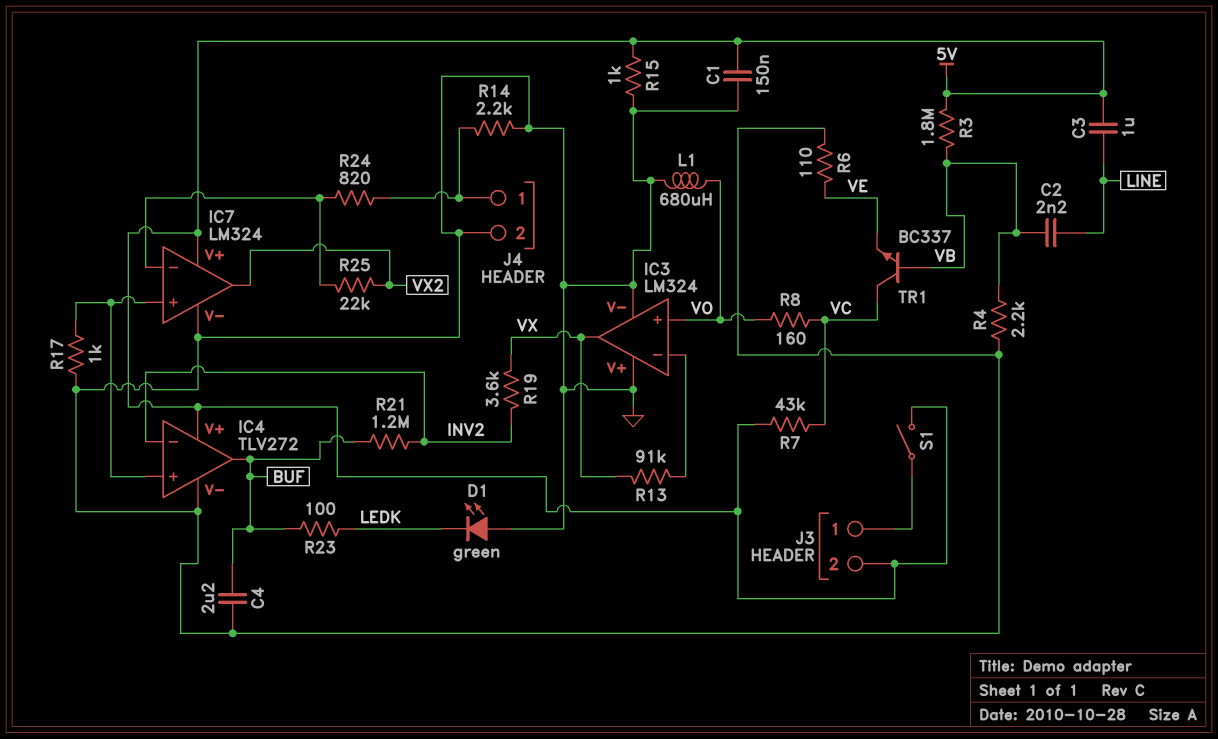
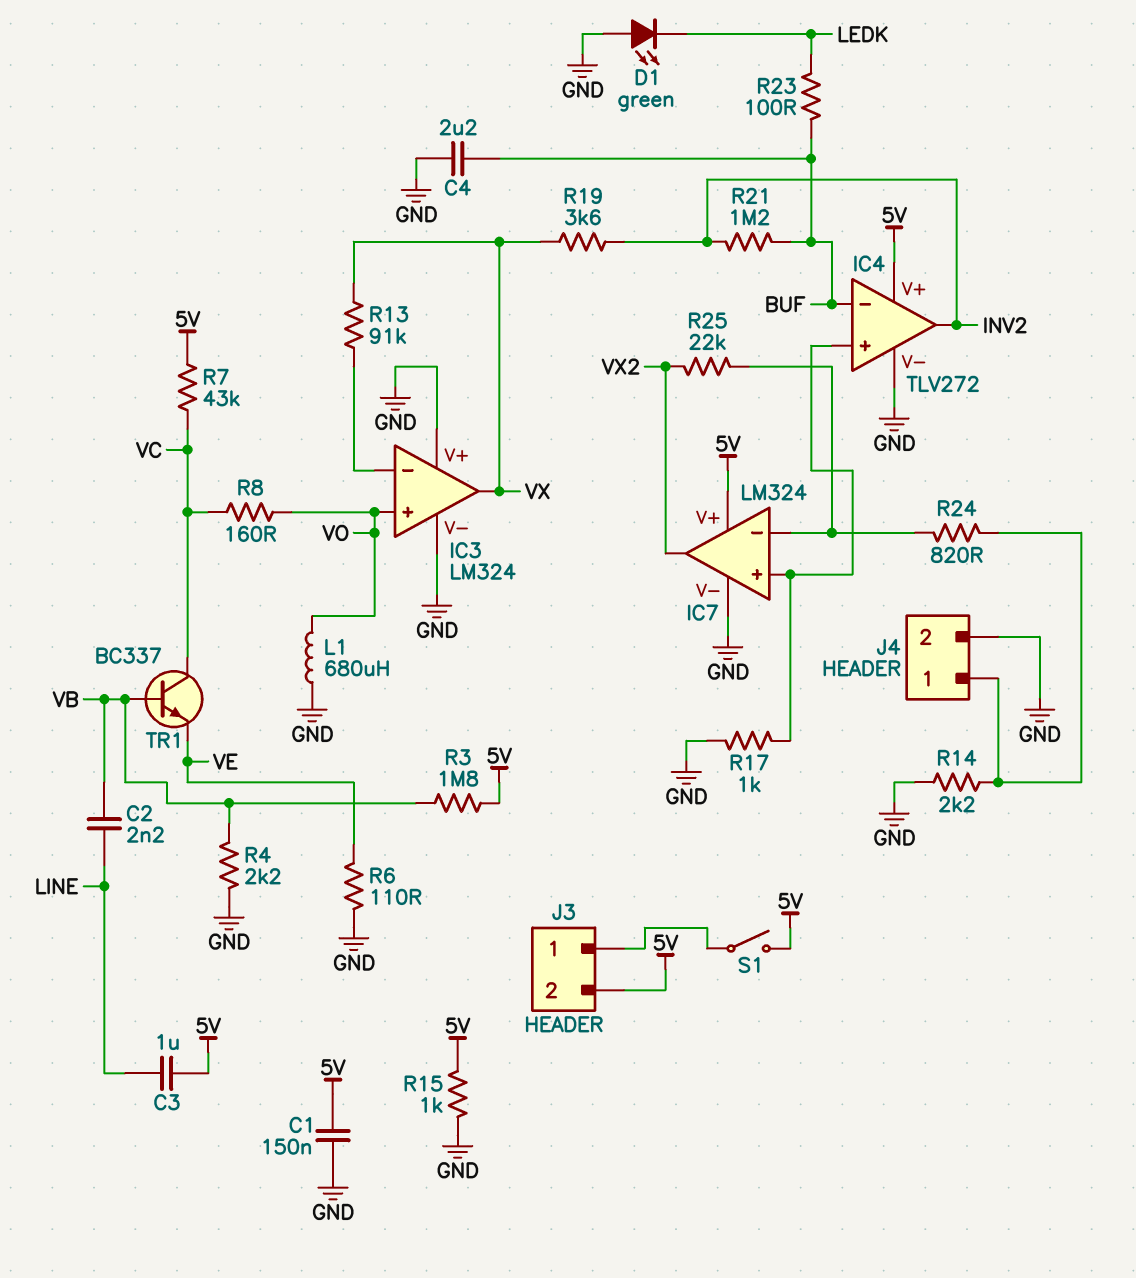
IC4 pin in-: INV2 -> BUF
IC4 pin out: BUF -> INV2

